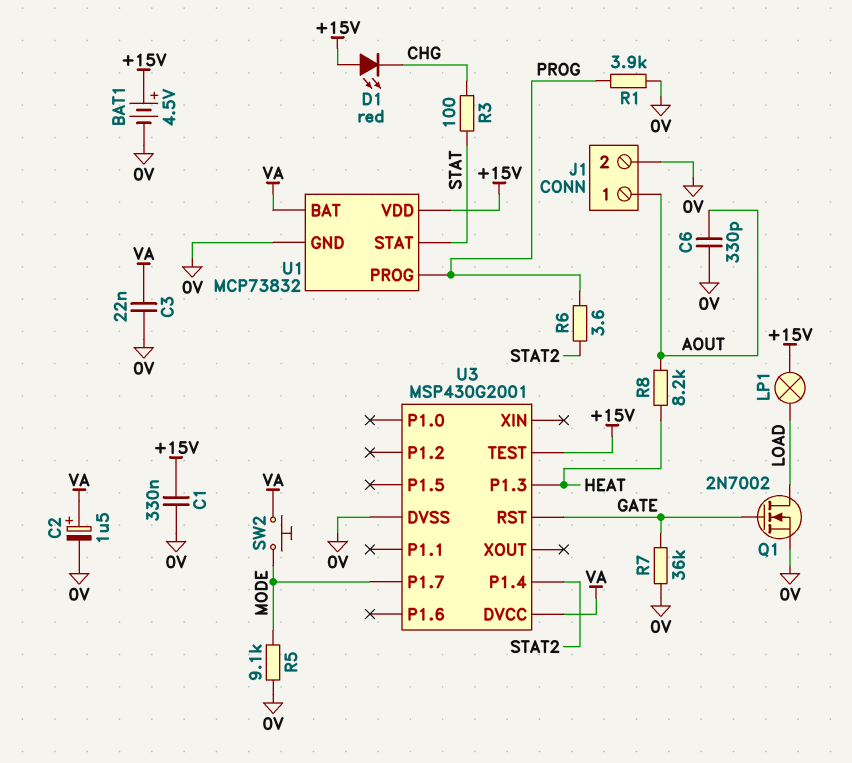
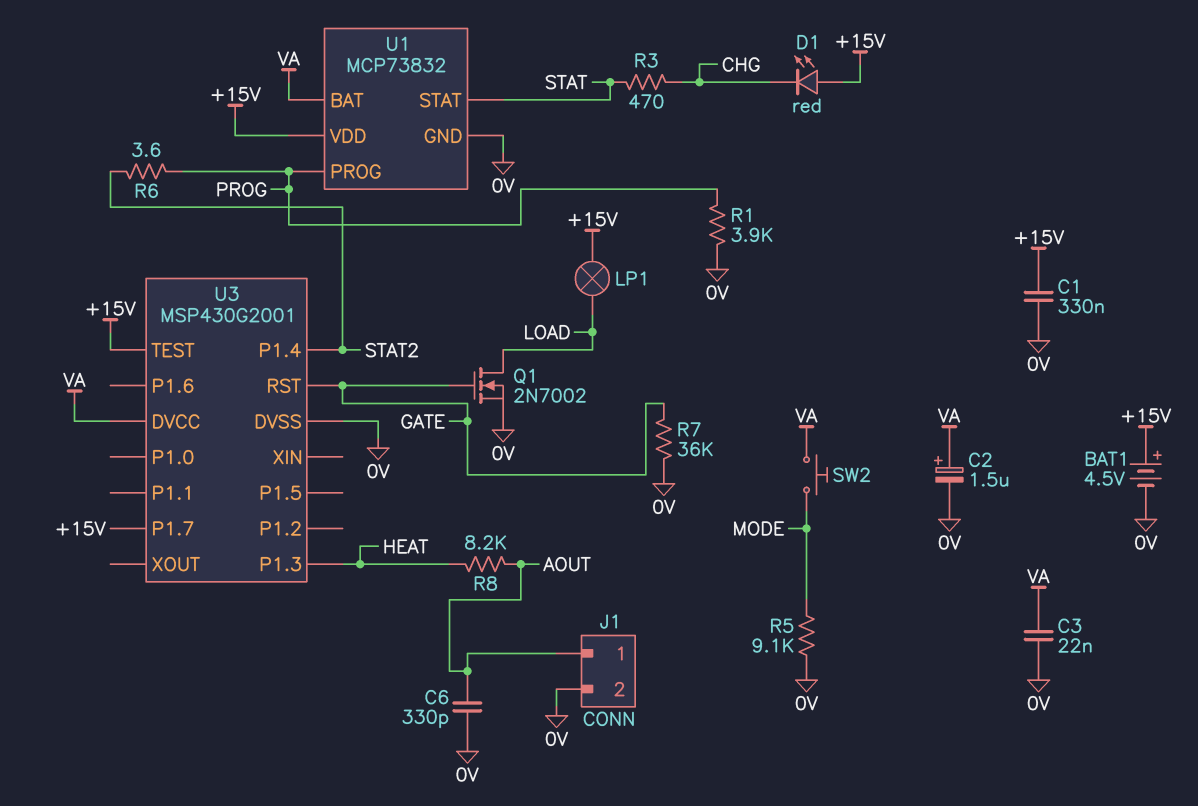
R3: 100 (CHG, STAT) -> 470 (CHG, STAT)
U3 pin P1.7: MODE -> +15V

